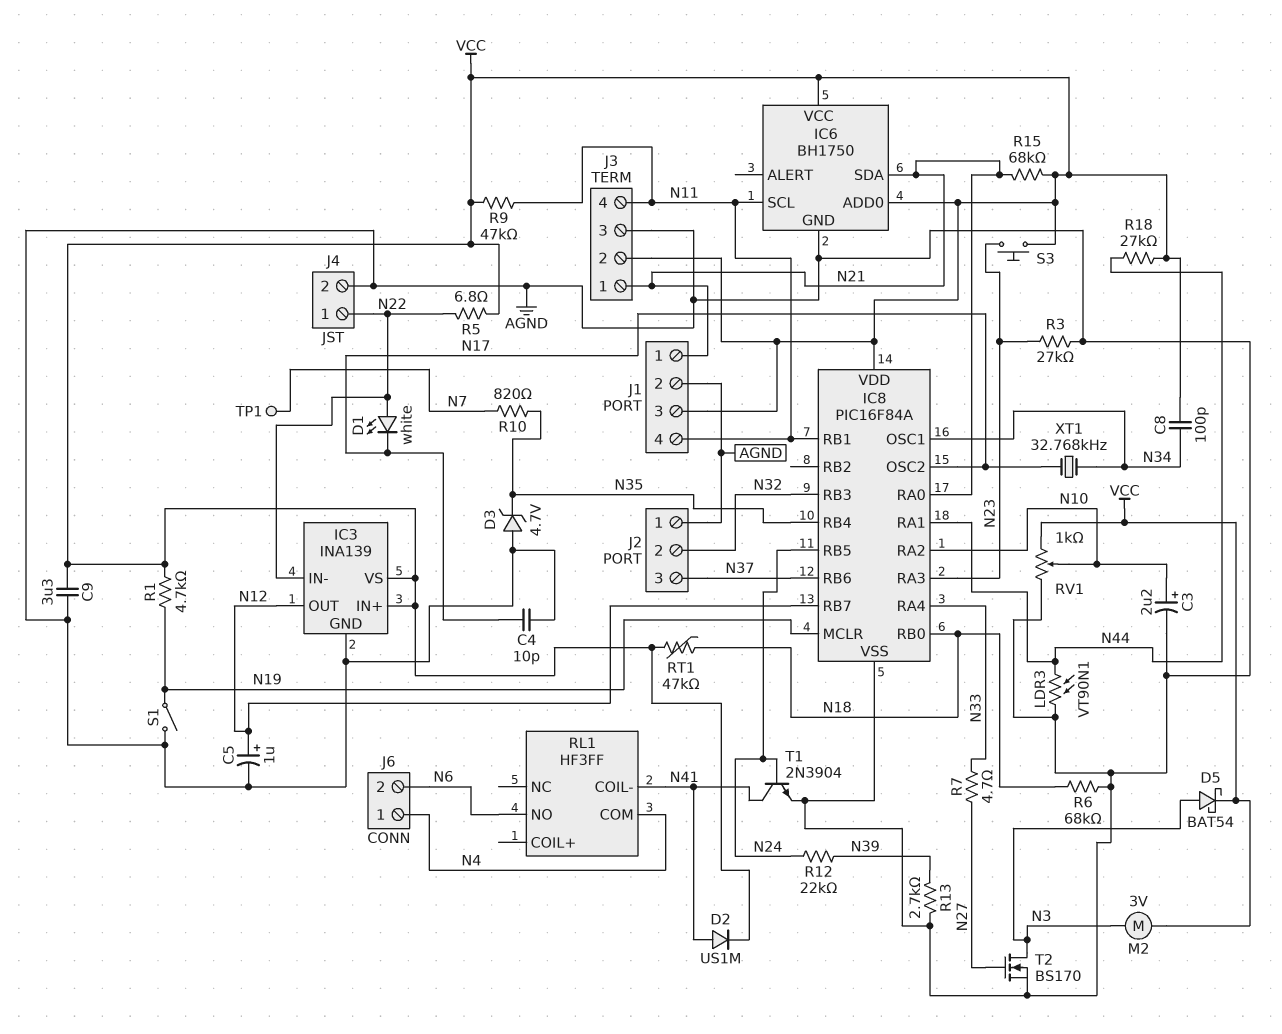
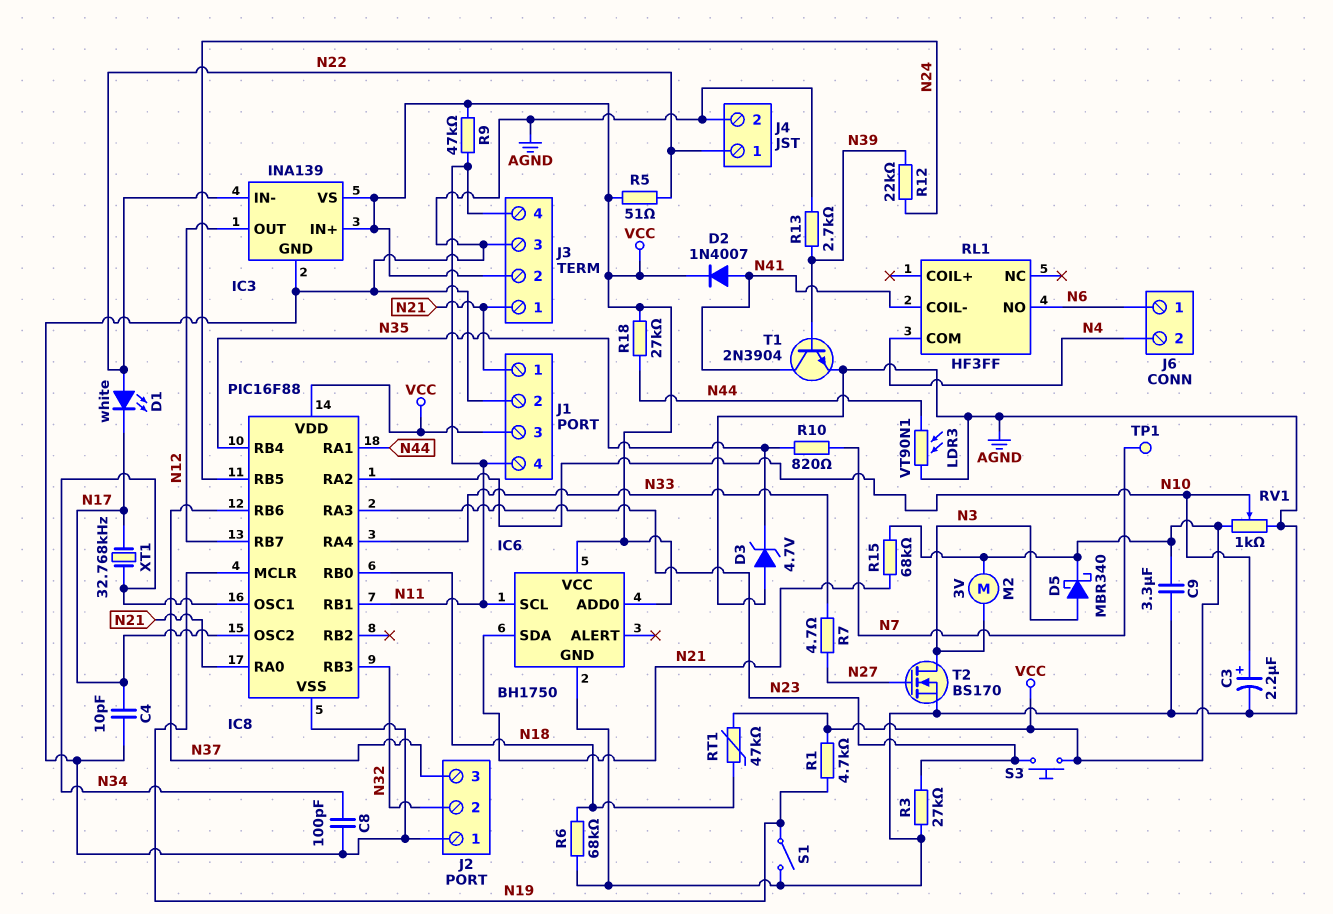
C5: 1uF (plus N12, minus AGND) -> none
C8: 100pF (N34, VCC) -> 100pF (AGND, N34)
D2: diode US1M (A N41, K VCC) -> diode 1N4007 (A N41, K VCC)
D5: schottky BAT54 (A N3, K VCC) -> schottky MBR340 (A N3, K VCC)
IC8: PIC16F84A -> PIC16F88
J6 pin 1: N4 -> N6
J6 pin 2: N6 -> N4
R5: 6.8 (N22, VCC) -> 51 (N22, VCC)
T1: NPN 2N3904 (B N24, C N41, E AGND) -> NPN 2N3904 (B N39, C N41, E AGND)

